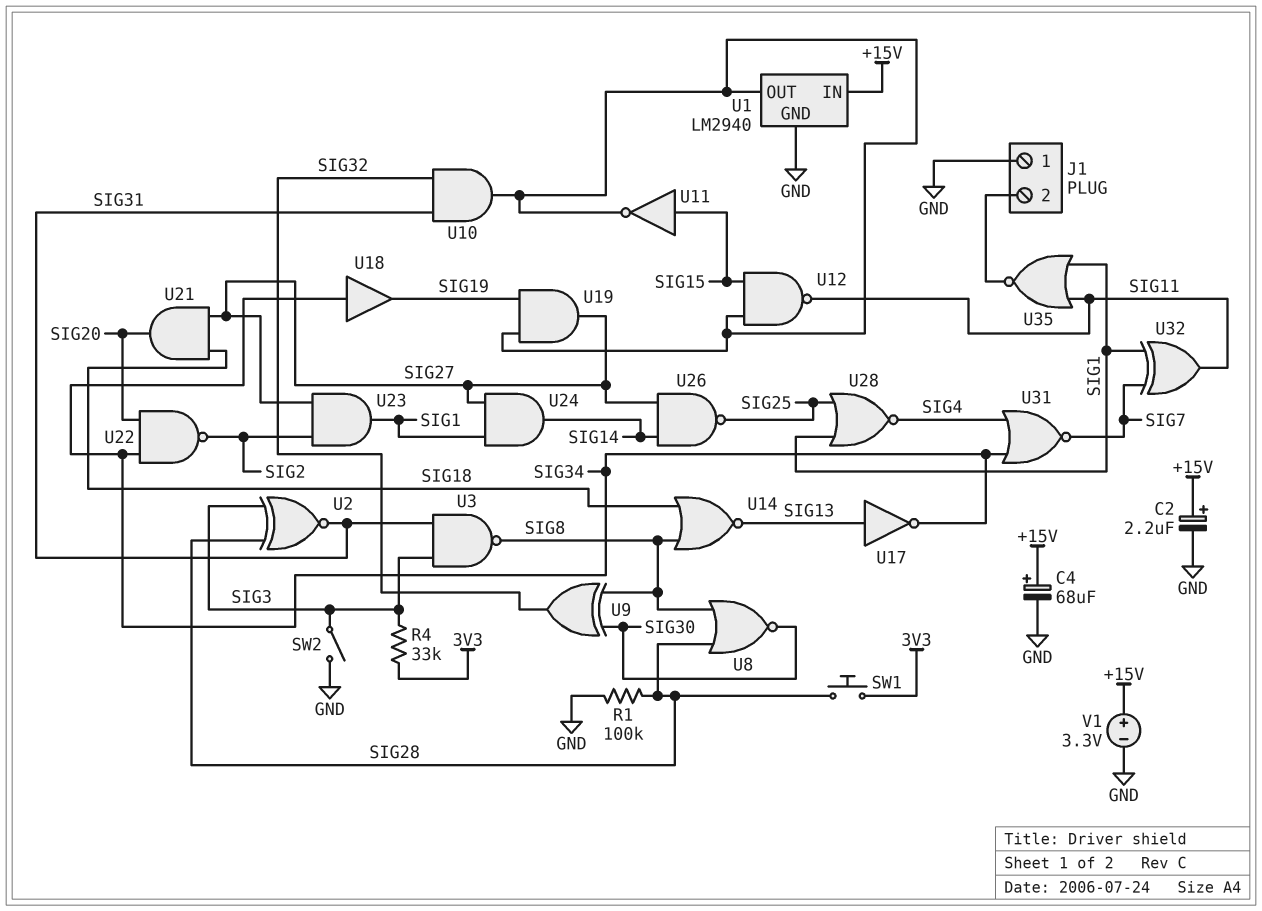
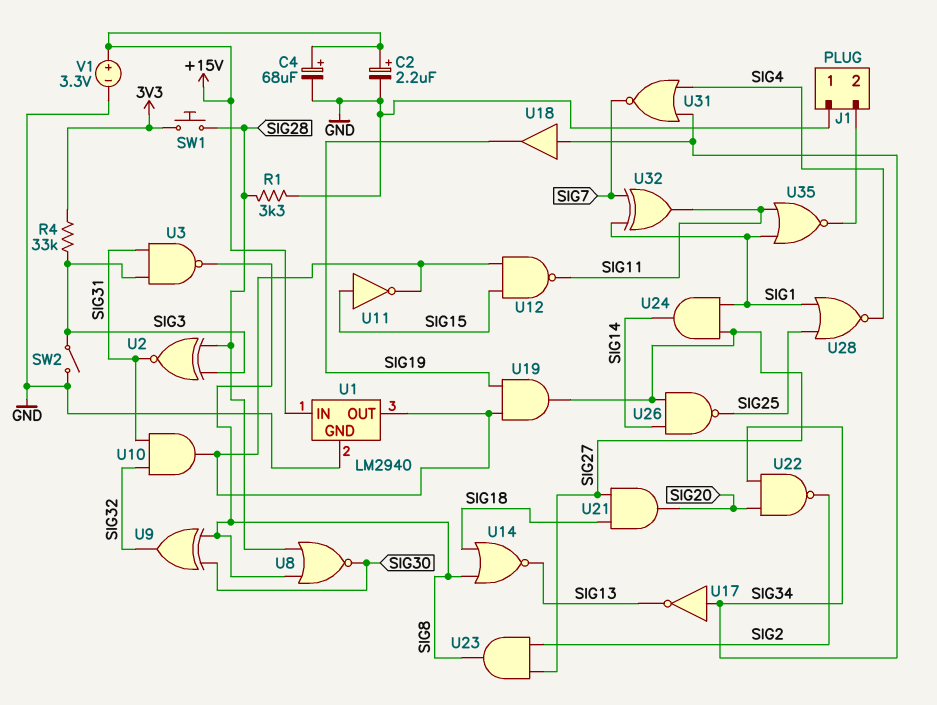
R1: 100k (GND, SIG28) -> 3.3k (GND, SIG28)
U17: NOT (in SIG13, out SIG34) -> NOT (in SIG34, out SIG13)
U23: AND (in SIG2, in SIG27, out SIG1) -> AND (in SIG2, in SIG27, out SIG8)

